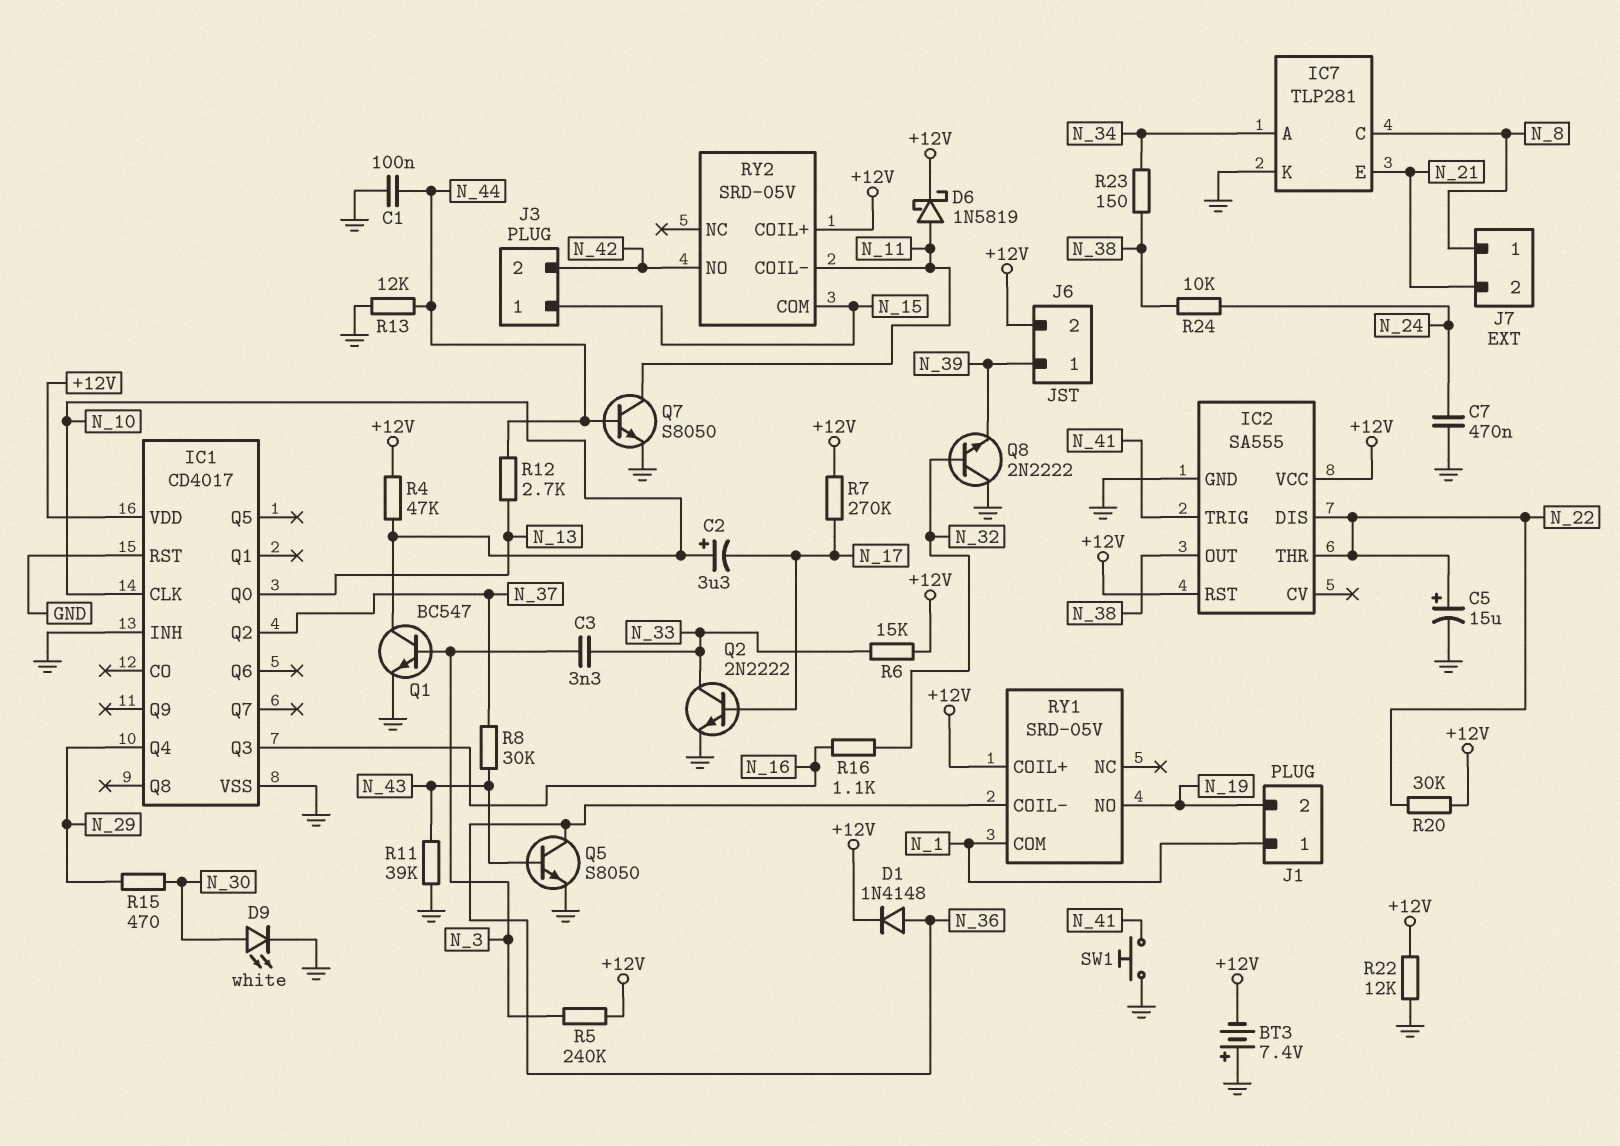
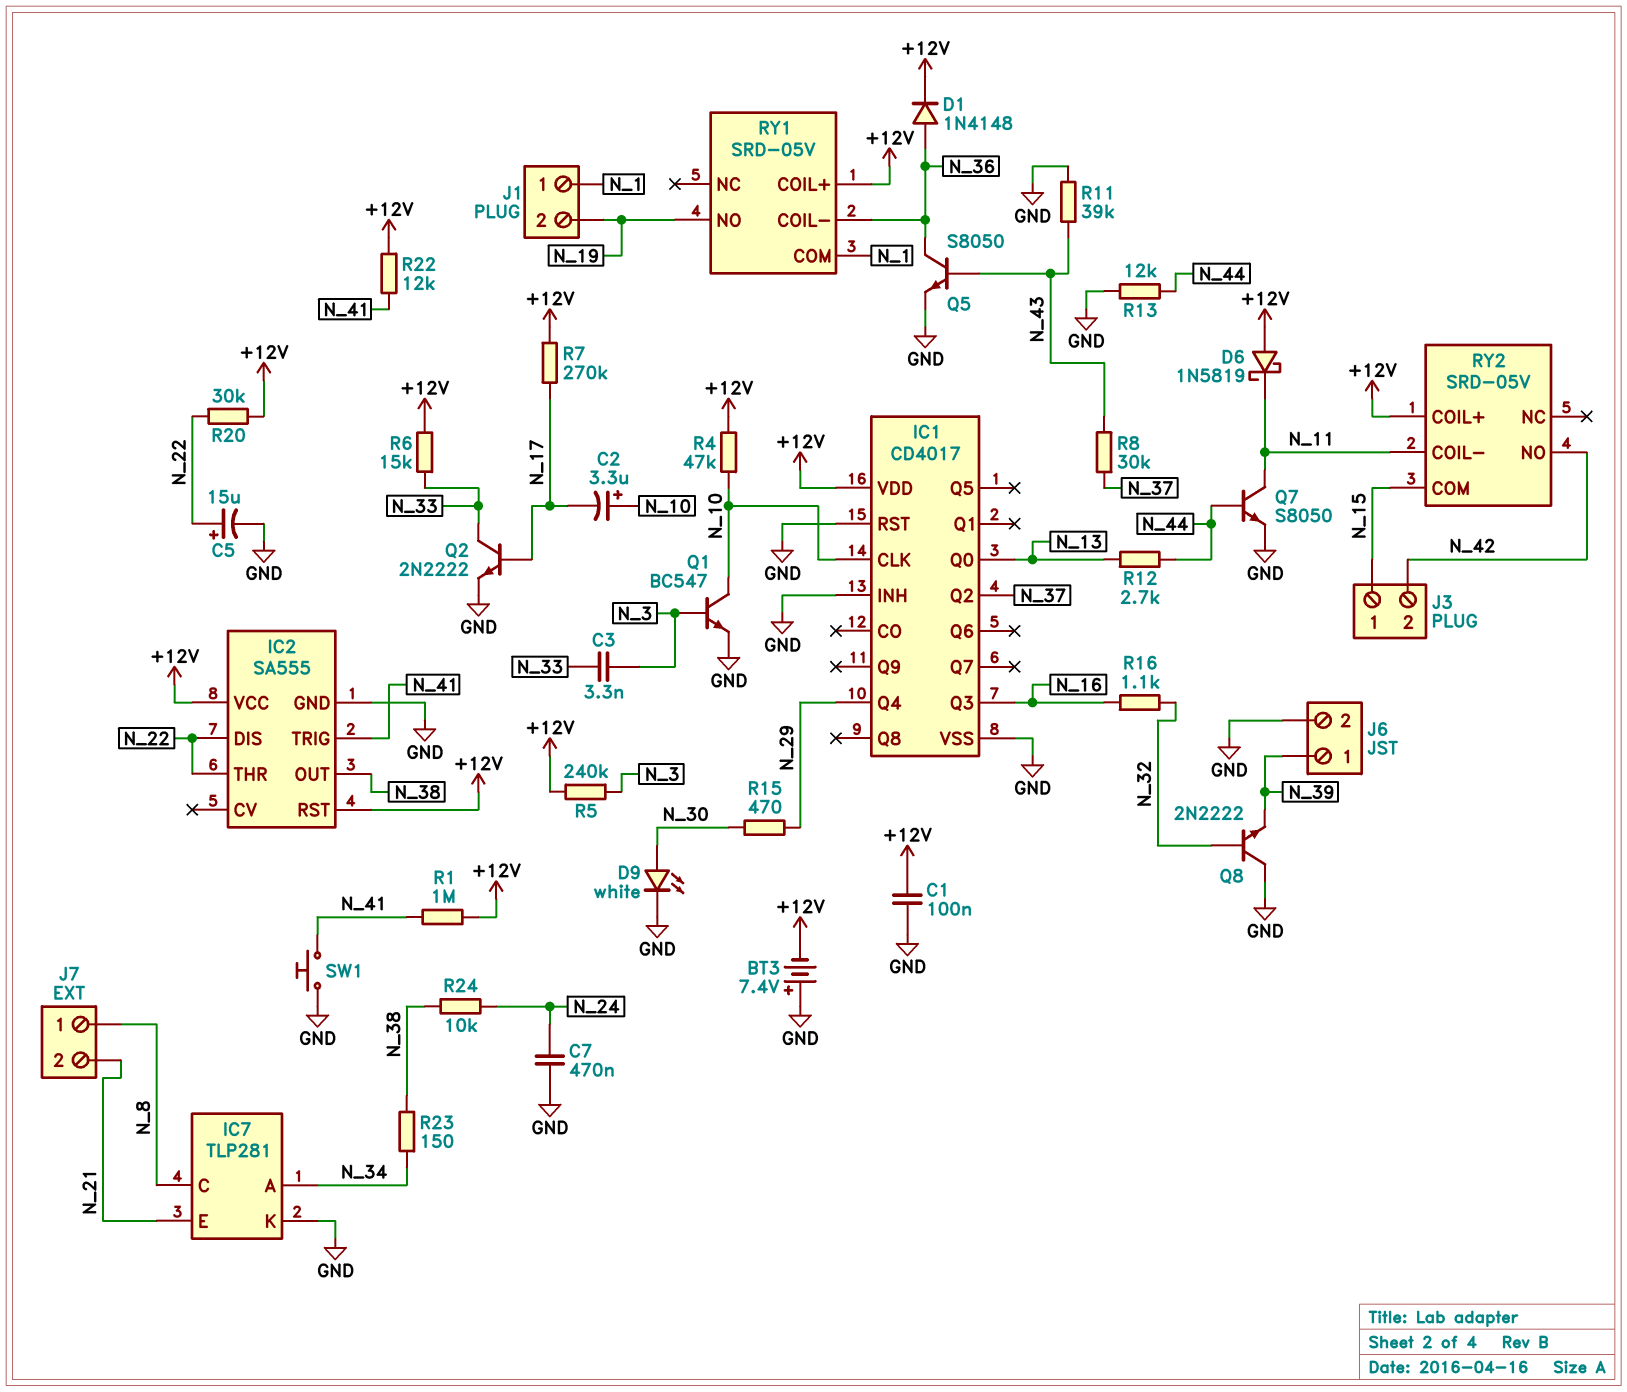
C1: 100nF (GND, N_44) -> 100nF (+12V, GND)
D6: schottky 1N5819 (A N_11, K +12V) -> schottky 1N5819 (A +12V, K N_11)
J6 pin 2: +12V -> GND
R1: none -> 1M (+12V, N_41)
R22: 12k (+12V, GND) -> 12k (+12V, N_41)

